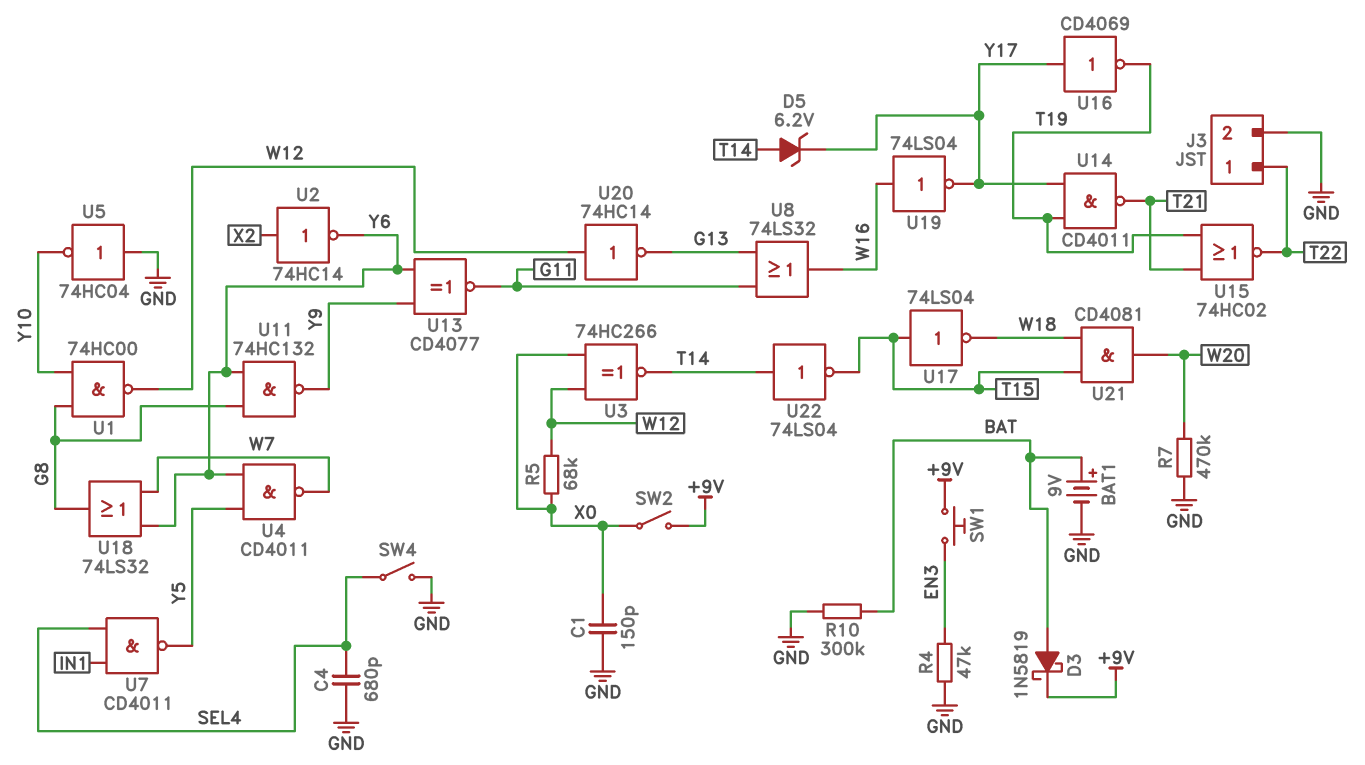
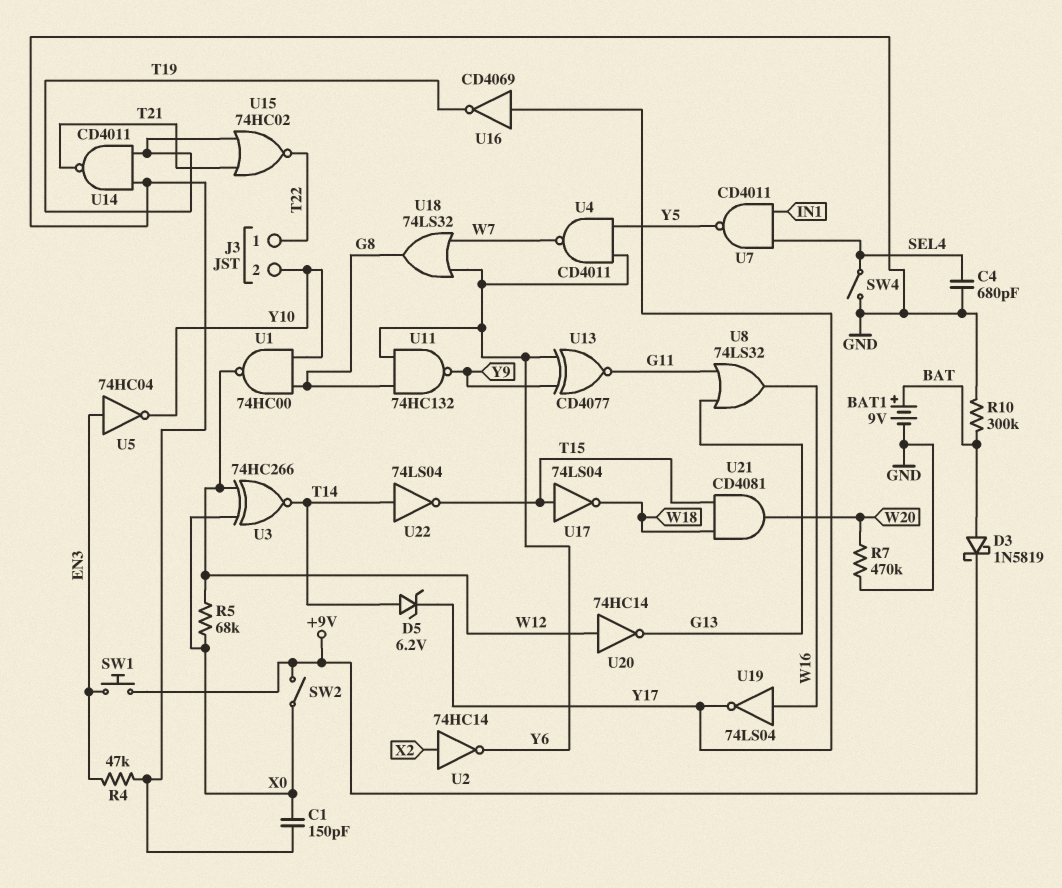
J3 pin 2: GND -> Y10
U5: NOT 74HC04 (in GND, out Y10) -> NOT 74HC04 (in EN3, out Y10)
U14: NAND CD4011 (in T19, in Y17, out T21) -> NAND CD4011 (in GND, in T19, out T21)

